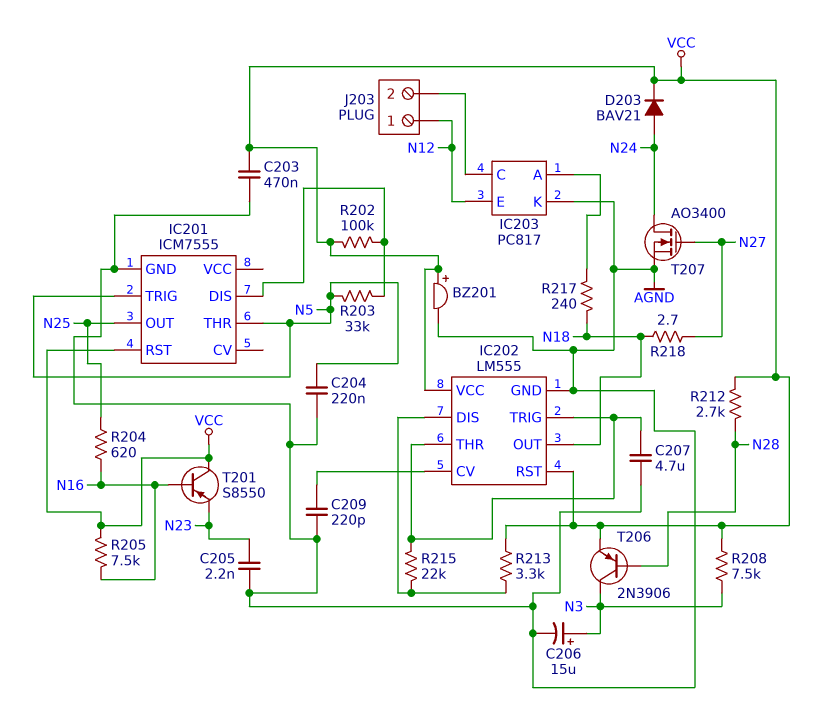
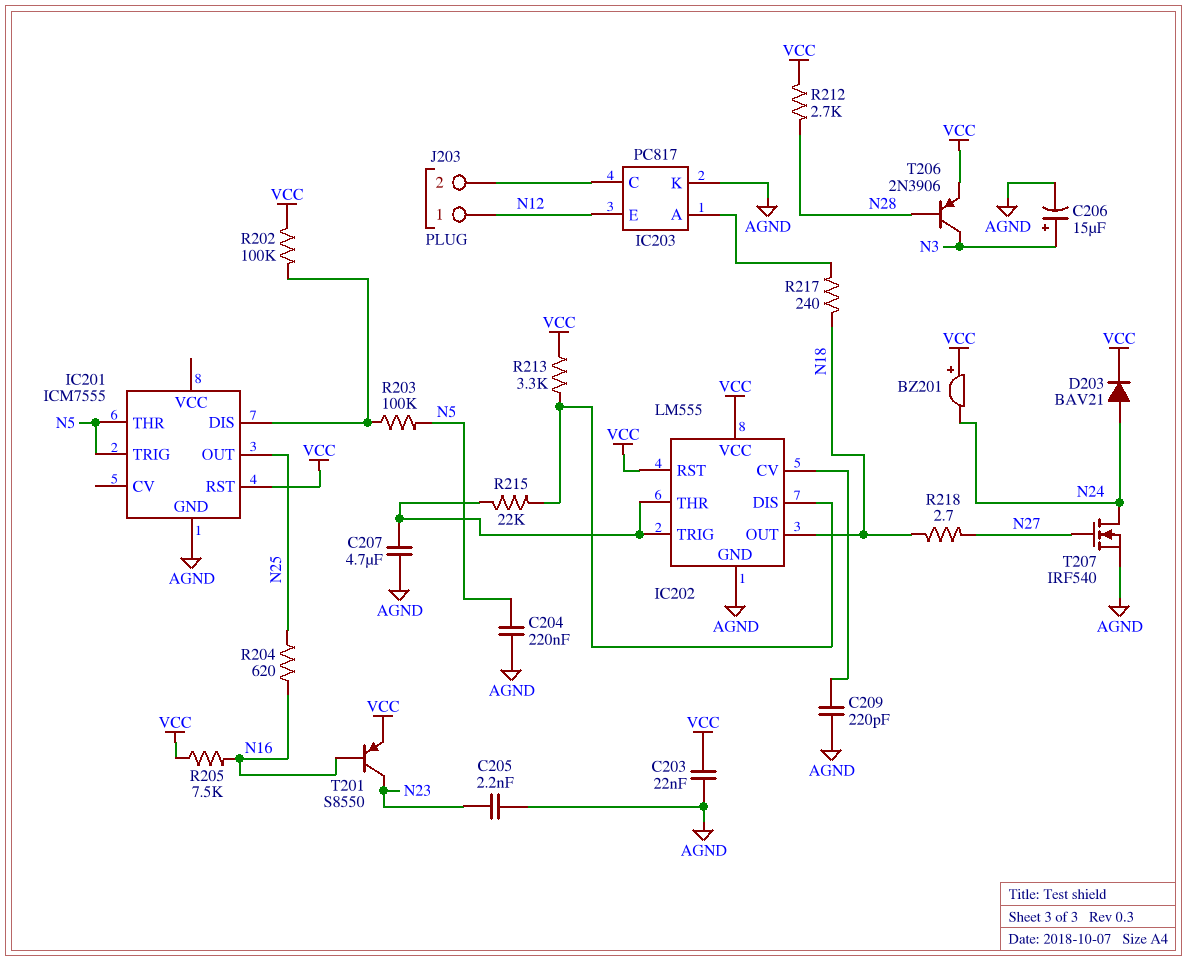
BZ201: buzzer (plus VCC, minus AGND) -> buzzer (plus VCC, minus N24)
C203: 470nF (AGND, VCC) -> 22nF (AGND, VCC)
R203: 33k (IC201/DIS, N5) -> 100k (IC201/DIS, N5)
R208: 7.5k (N3, VCC) -> none
T201: PNP S8550 (B N16, C VCC, E N23) -> PNP S8550 (B N16, C N23, E VCC)
T207: NMOS AO3400 (G N27, D N24, S AGND) -> NMOS IRF540 (G N27, D N24, S AGND)

